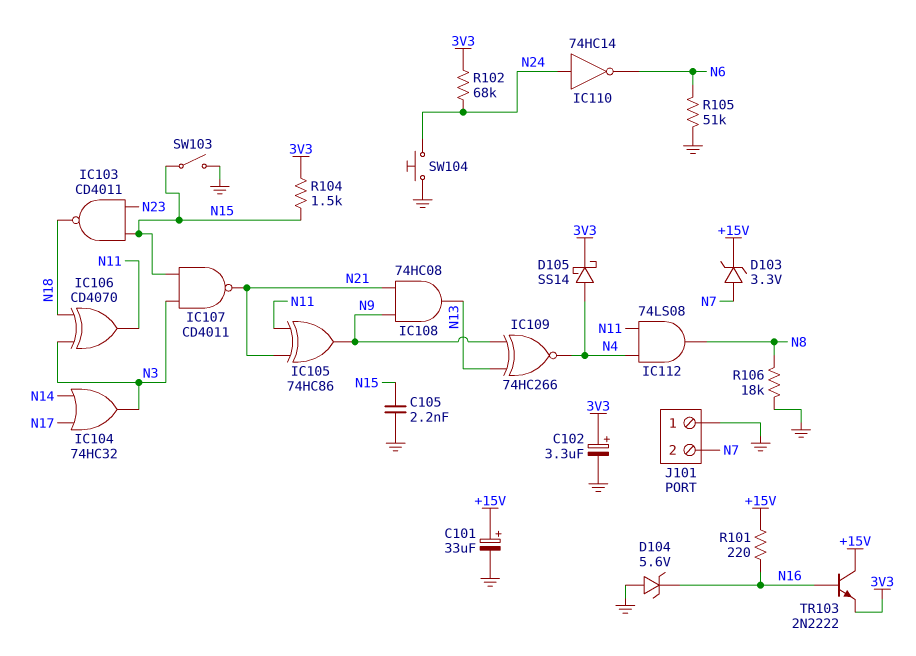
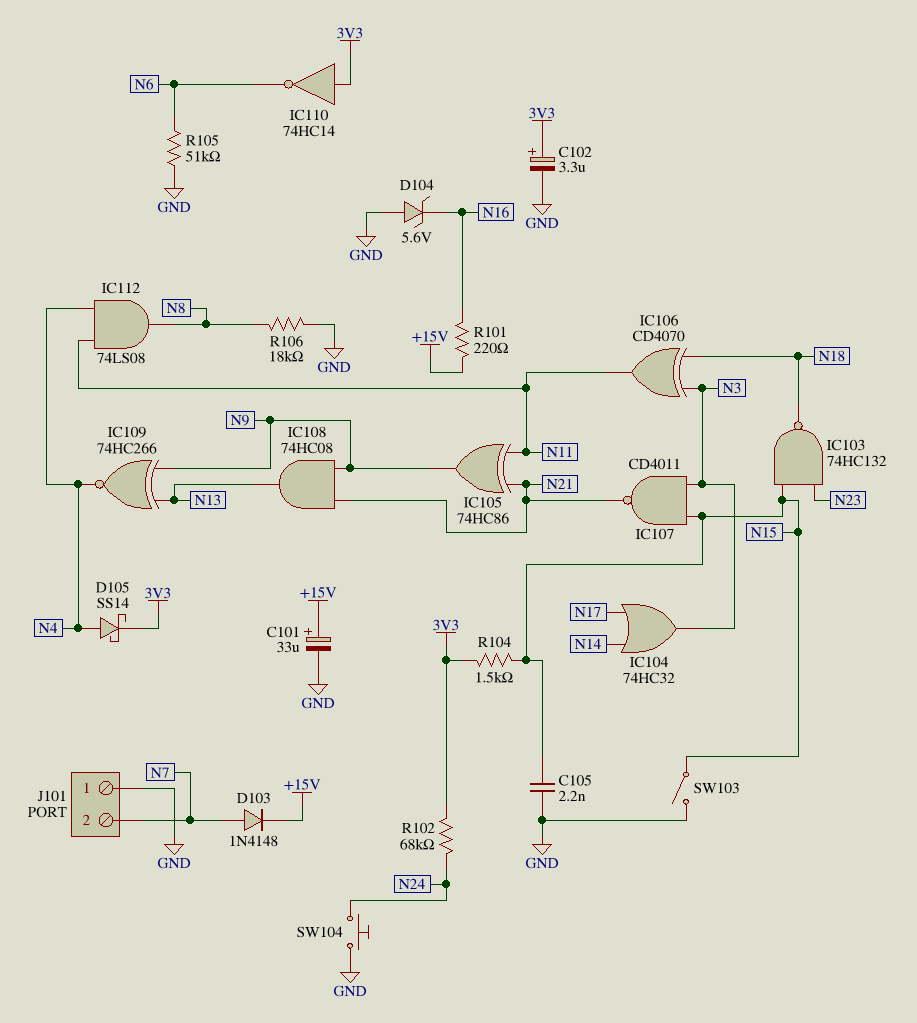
D103: zener 3.3V (A N7, K +15V) -> diode 1N4148 (A N7, K +15V)
IC103: NAND CD4011 (in N15, in N23, out N18) -> NAND 74HC132 (in N15, in N23, out N18)
IC110: NOT 74HC14 (in N24, out N6) -> NOT 74HC14 (in 3V3, out N6)
TR103: NPN 2N2222 (B N16, C +15V, E 3V3) -> none

